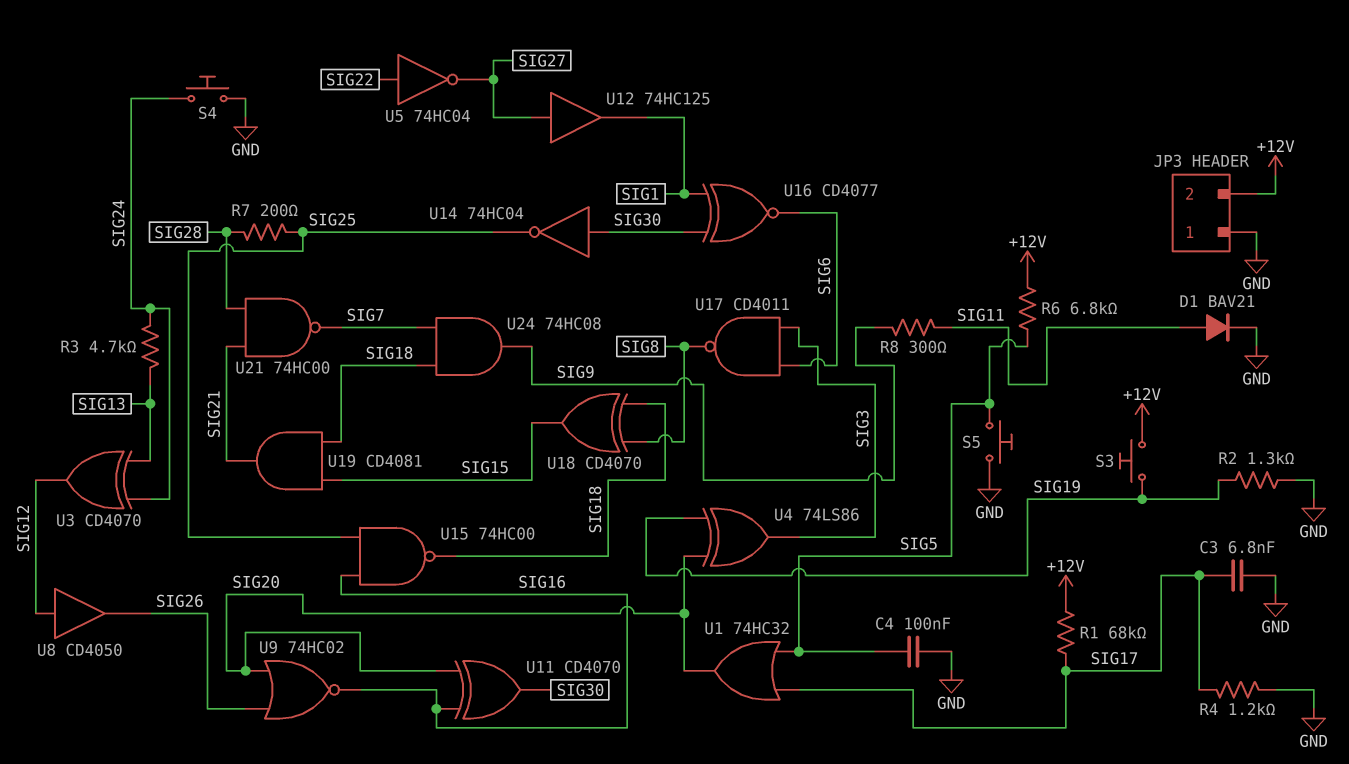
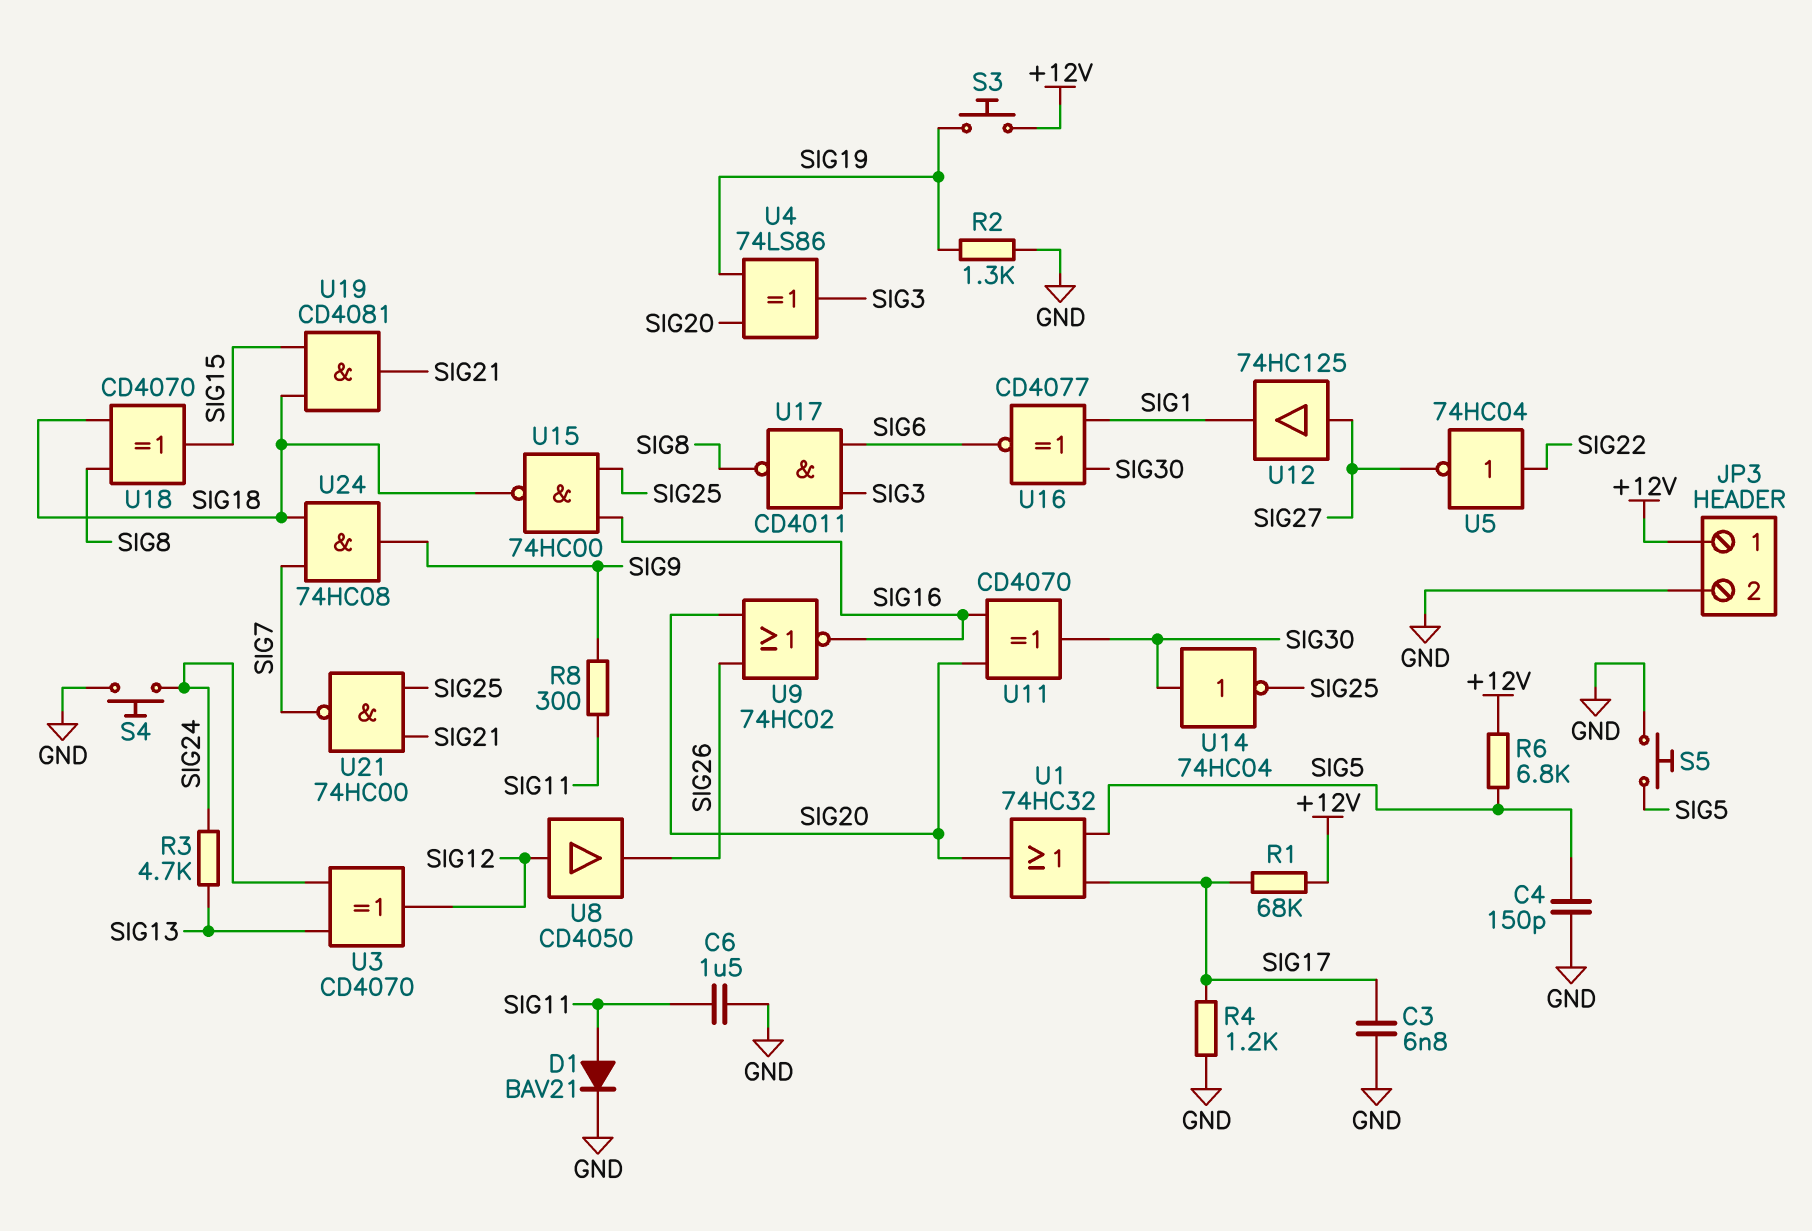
C4: 100nF (GND, SIG5) -> 150pF (GND, SIG5)
C6: none -> 1.5uF (GND, SIG11)
JP3 pin 1: GND -> +12V
JP3 pin 2: +12V -> GND
R7: 200 (SIG25, SIG28) -> none
U21: NAND 74HC00 (in SIG21, in SIG28, out SIG7) -> NAND 74HC00 (in SIG21, in SIG25, out SIG7)

